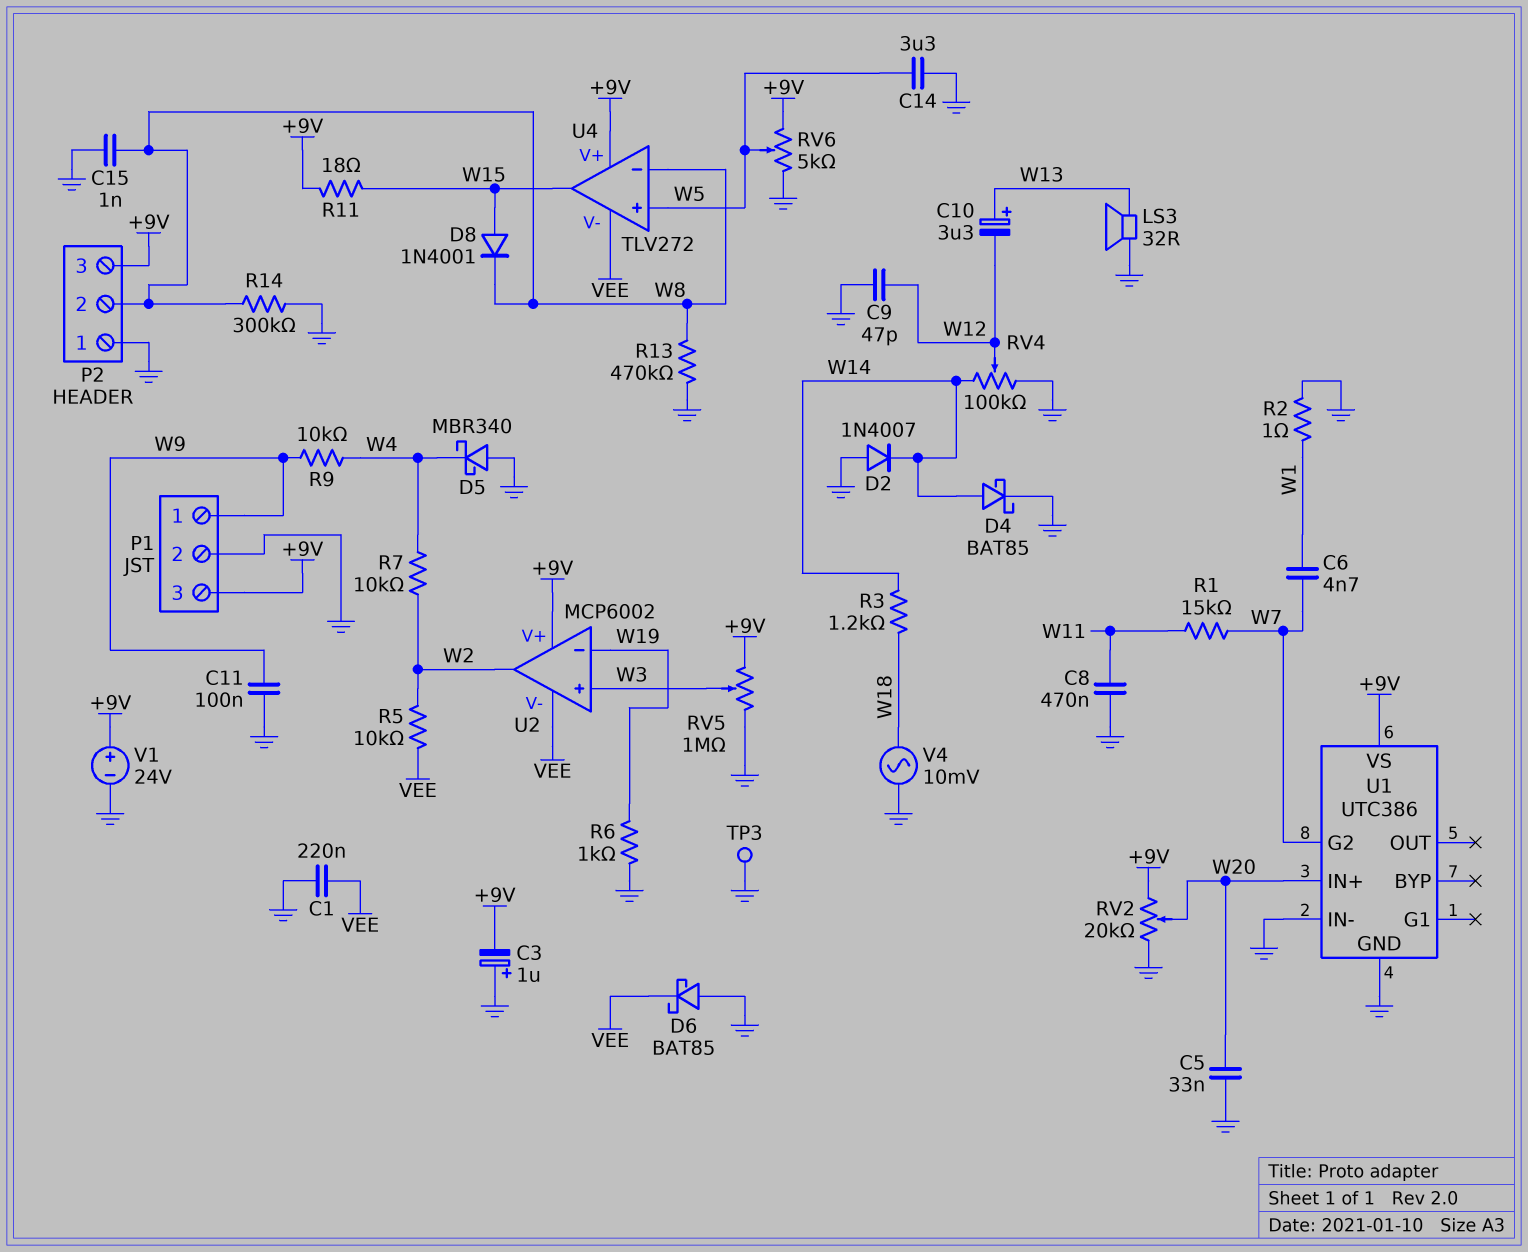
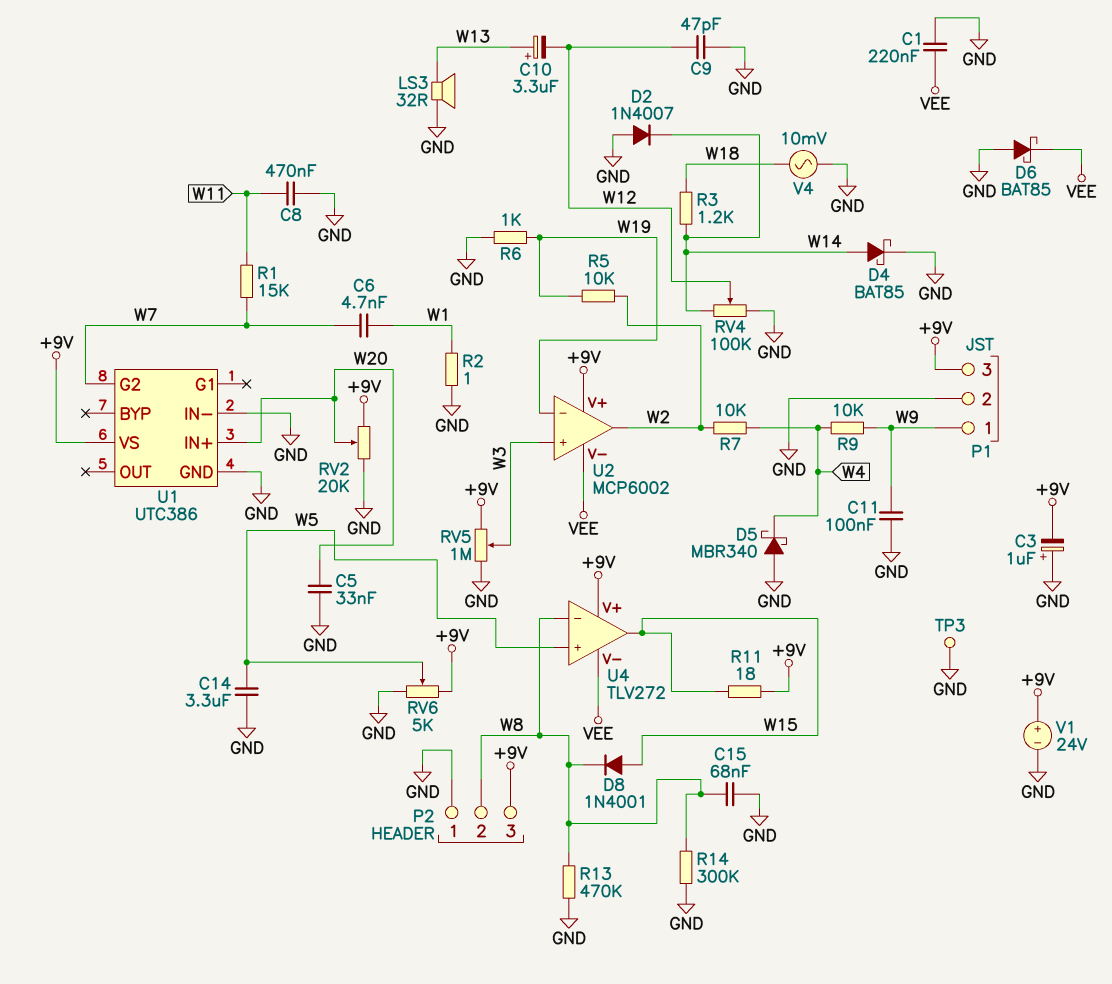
C15: 1nF (GND, W8) -> 68nF (GND, W8)
R5: 10k (VEE, W2) -> 10k (W2, W19)

